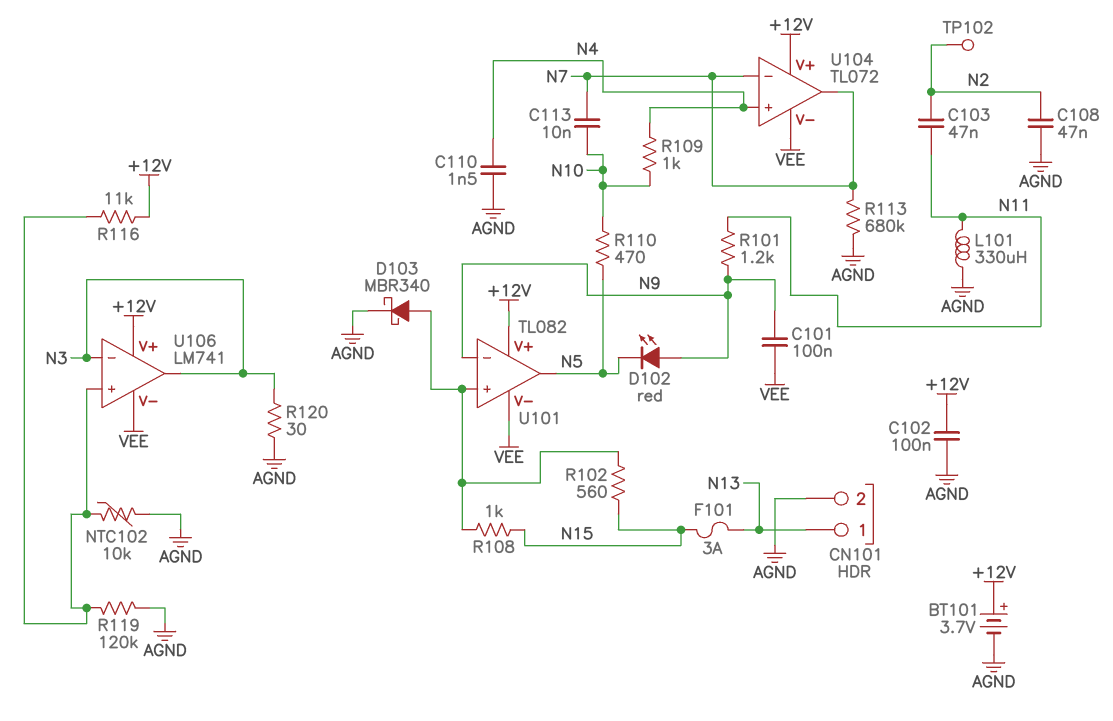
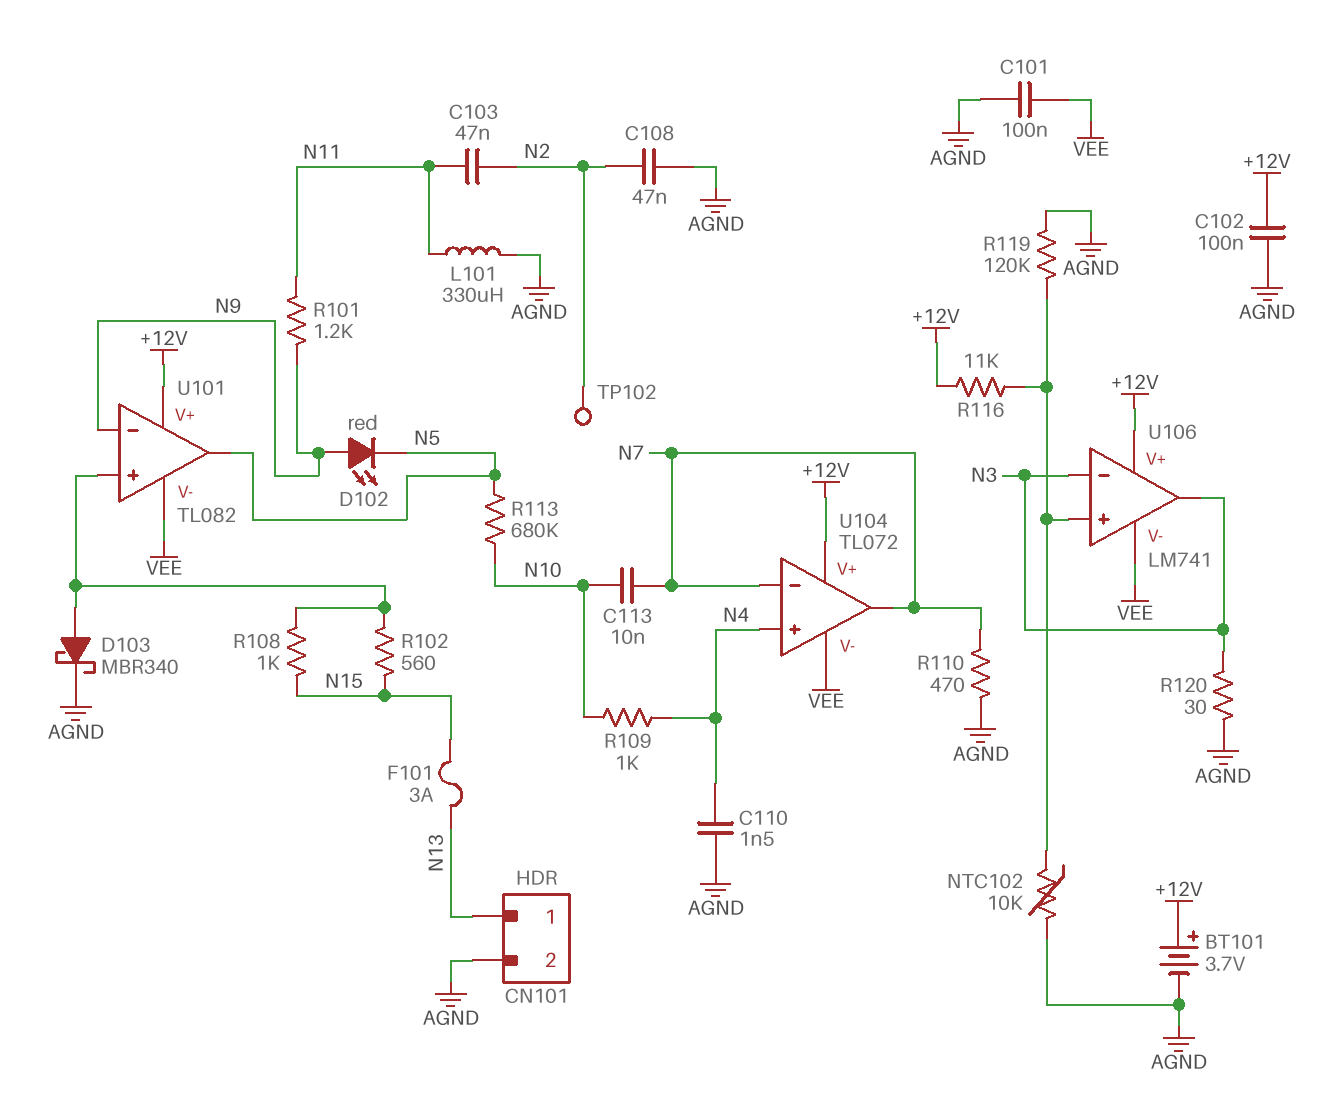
C101: 100nF (N9, VEE) -> 100nF (AGND, VEE)
R110: 470 (N5, N10) -> 470 (AGND, N7)
R113: 680k (AGND, N7) -> 680k (N5, N10)

